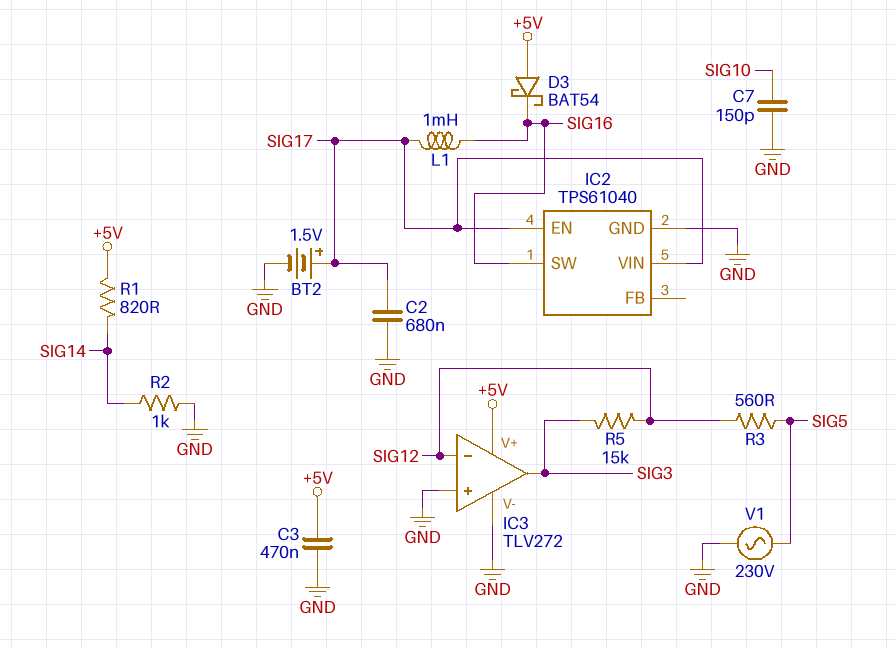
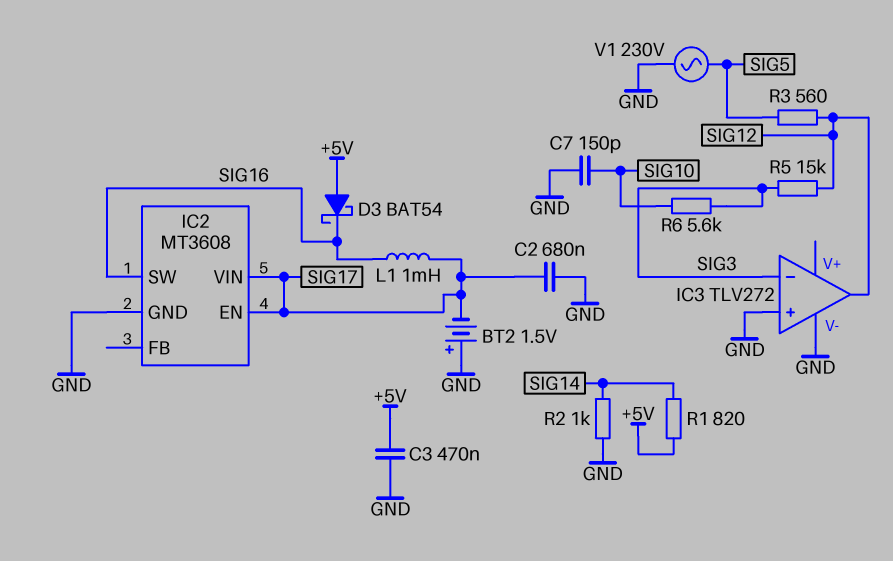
BT2: 1.5V (plus SIG17, minus GND) -> 1.5V (plus GND, minus SIG17)
IC2: TPS61040 -> MT3608
IC3 pin V+: +5V -> none
IC3 pin in-: SIG12 -> SIG3
IC3 pin out: SIG3 -> SIG12
R6: none -> 5.6k (SIG3, SIG10)

